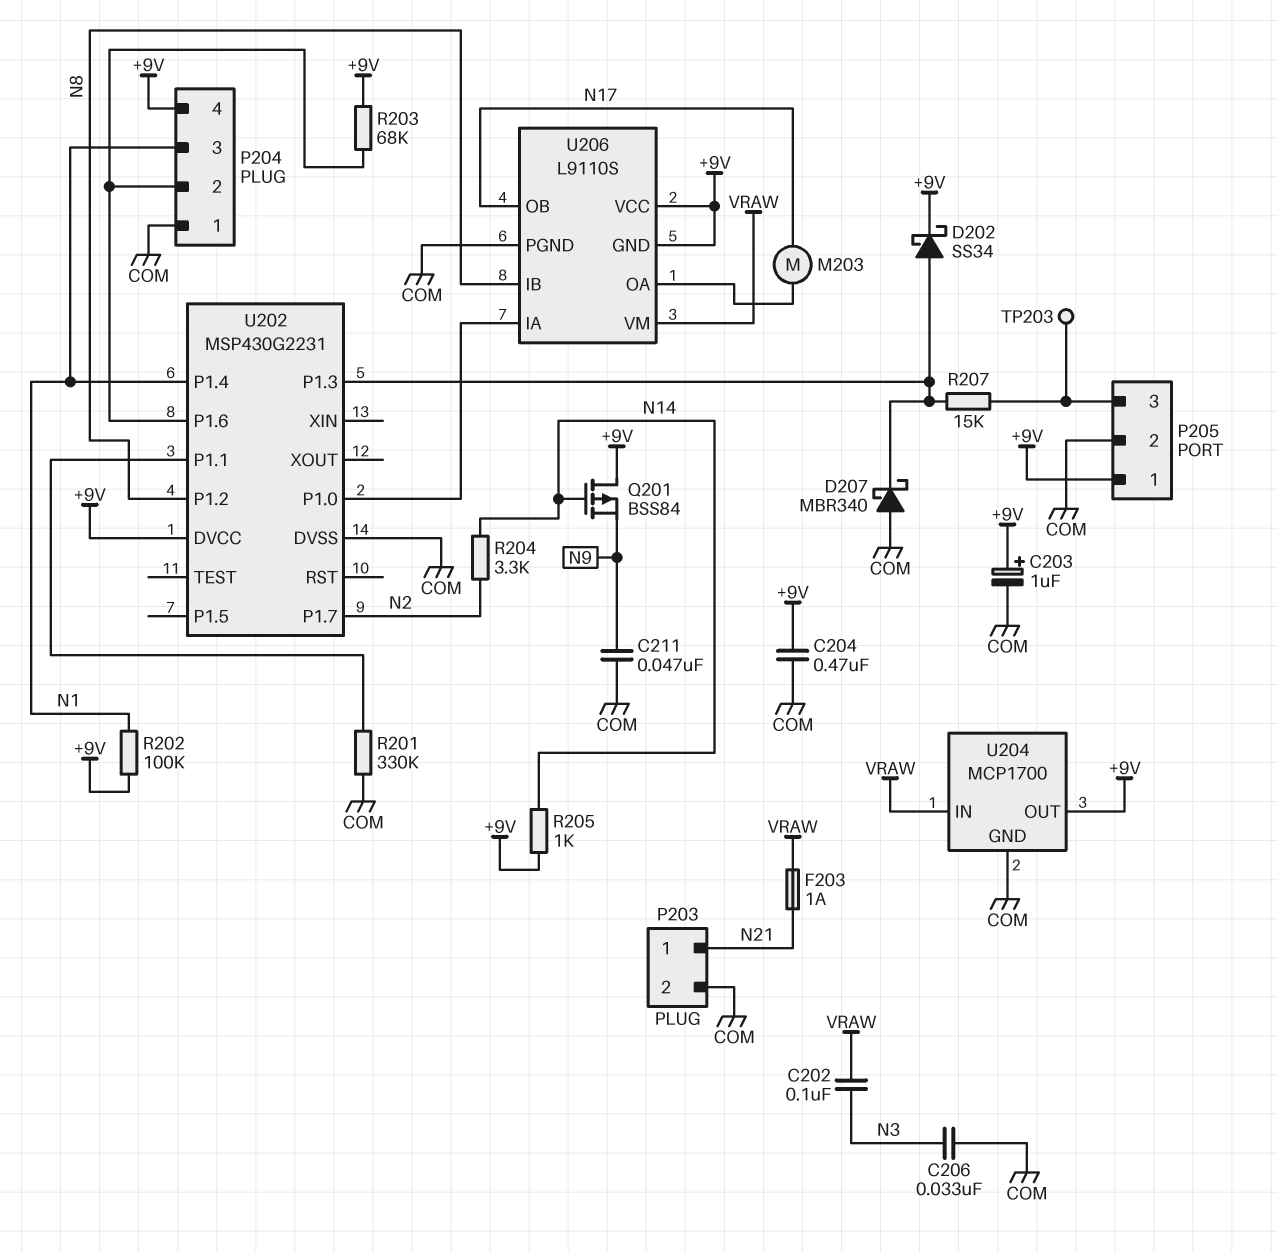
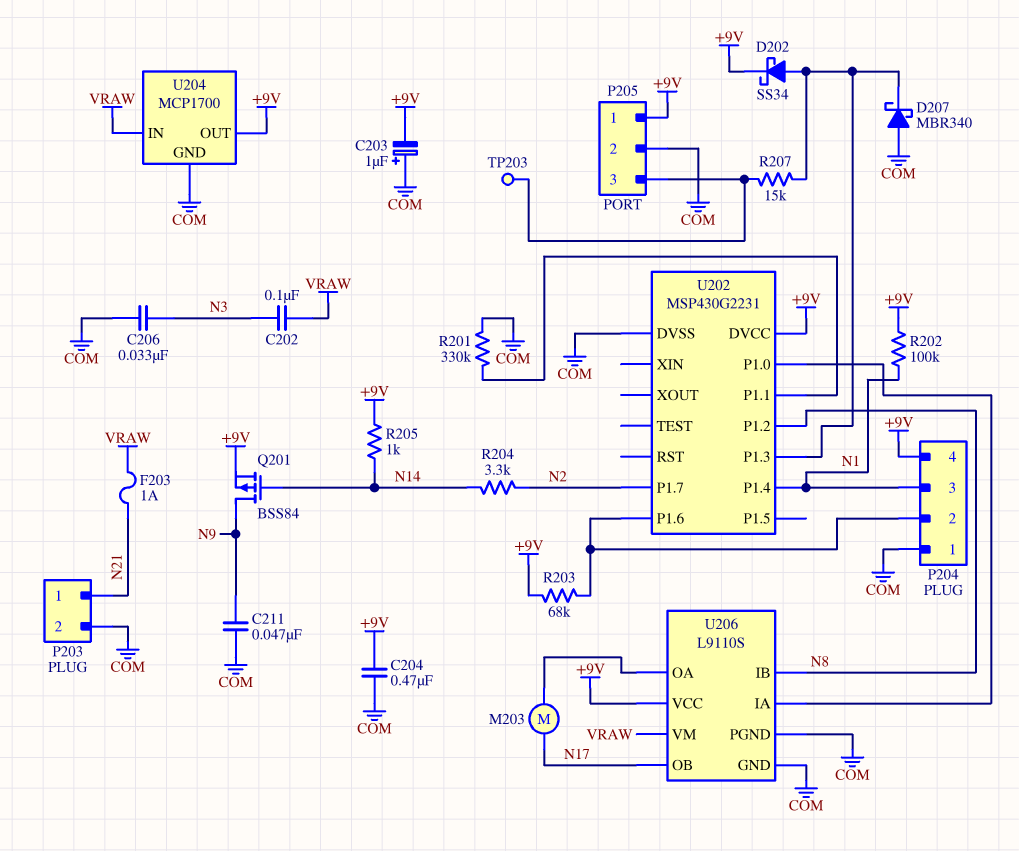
C203: 1uF (plus +9V, minus COM) -> 1uF (plus COM, minus +9V)
Q201: PMOS BSS84 (G N14, D +9V, S N9) -> PMOS BSS84 (G N14, D N9, S +9V)
U206 pin GND: +9V -> COM

